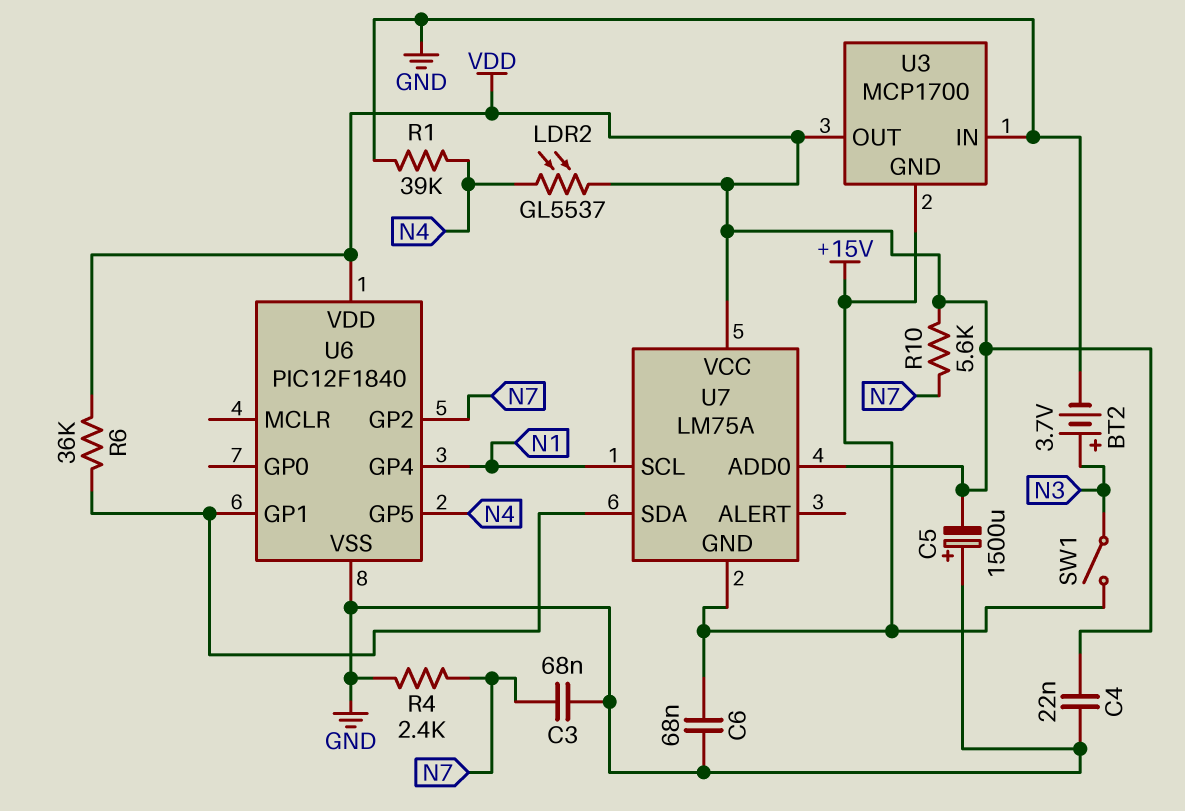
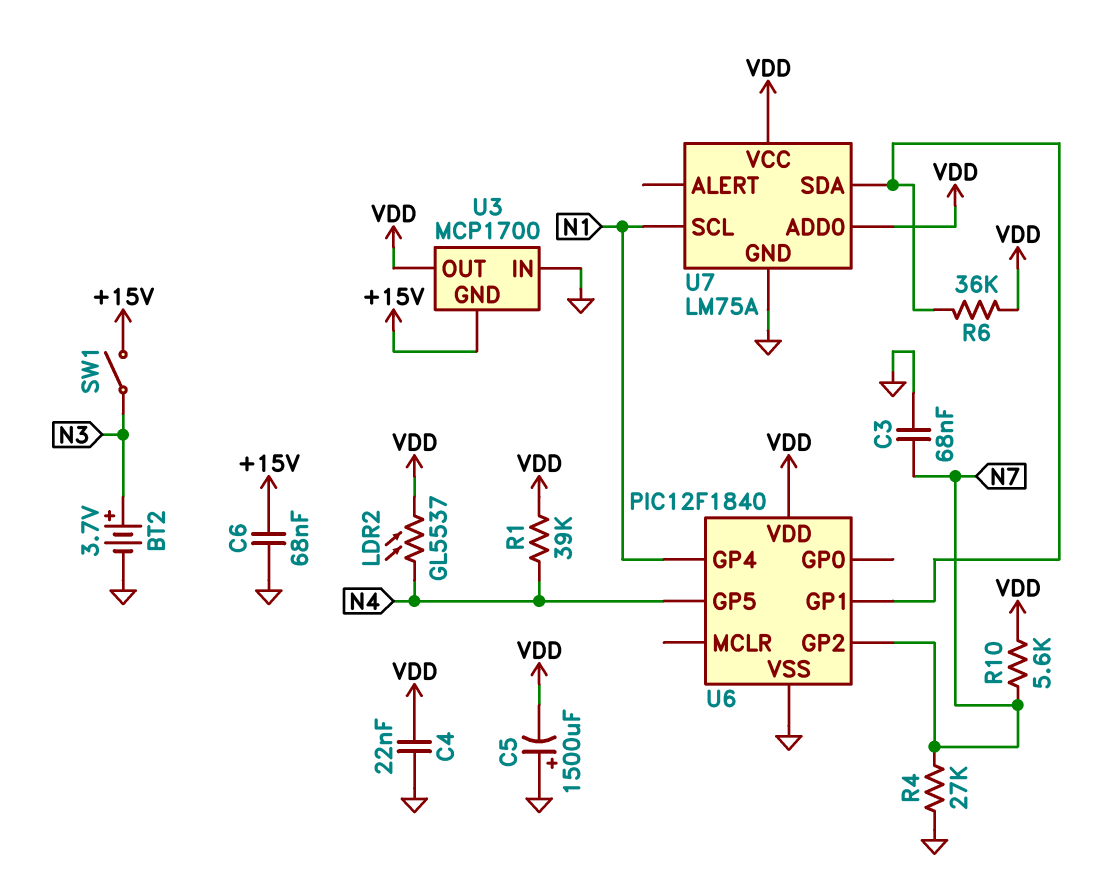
R1: 39k (GND, N4) -> 39k (N4, VDD)
R4: 2.4k (GND, N7) -> 27k (GND, N7)
U7 pin GND: +15V -> GND

